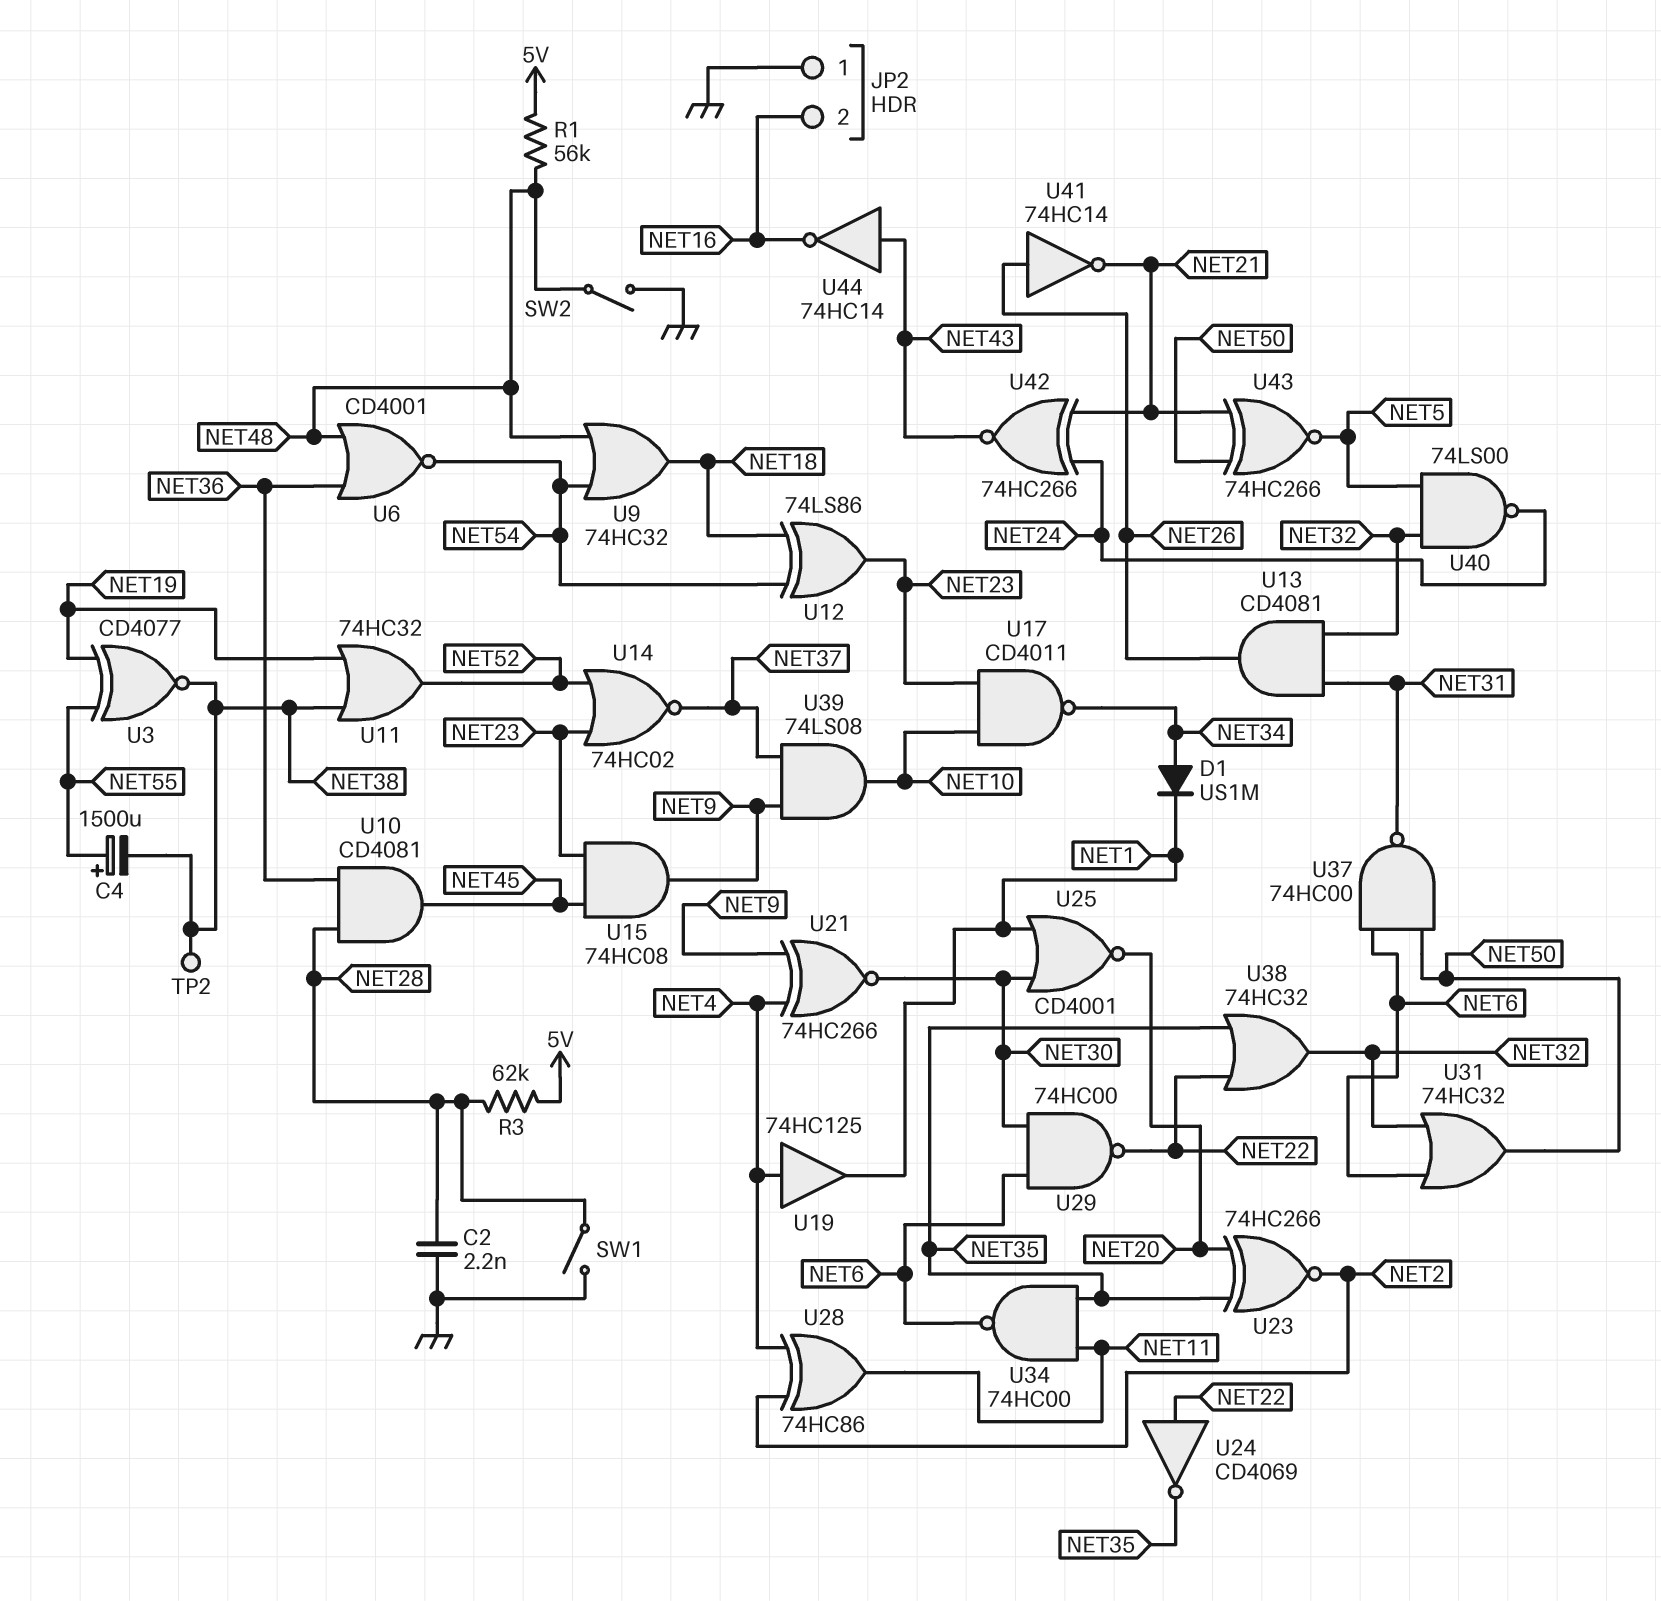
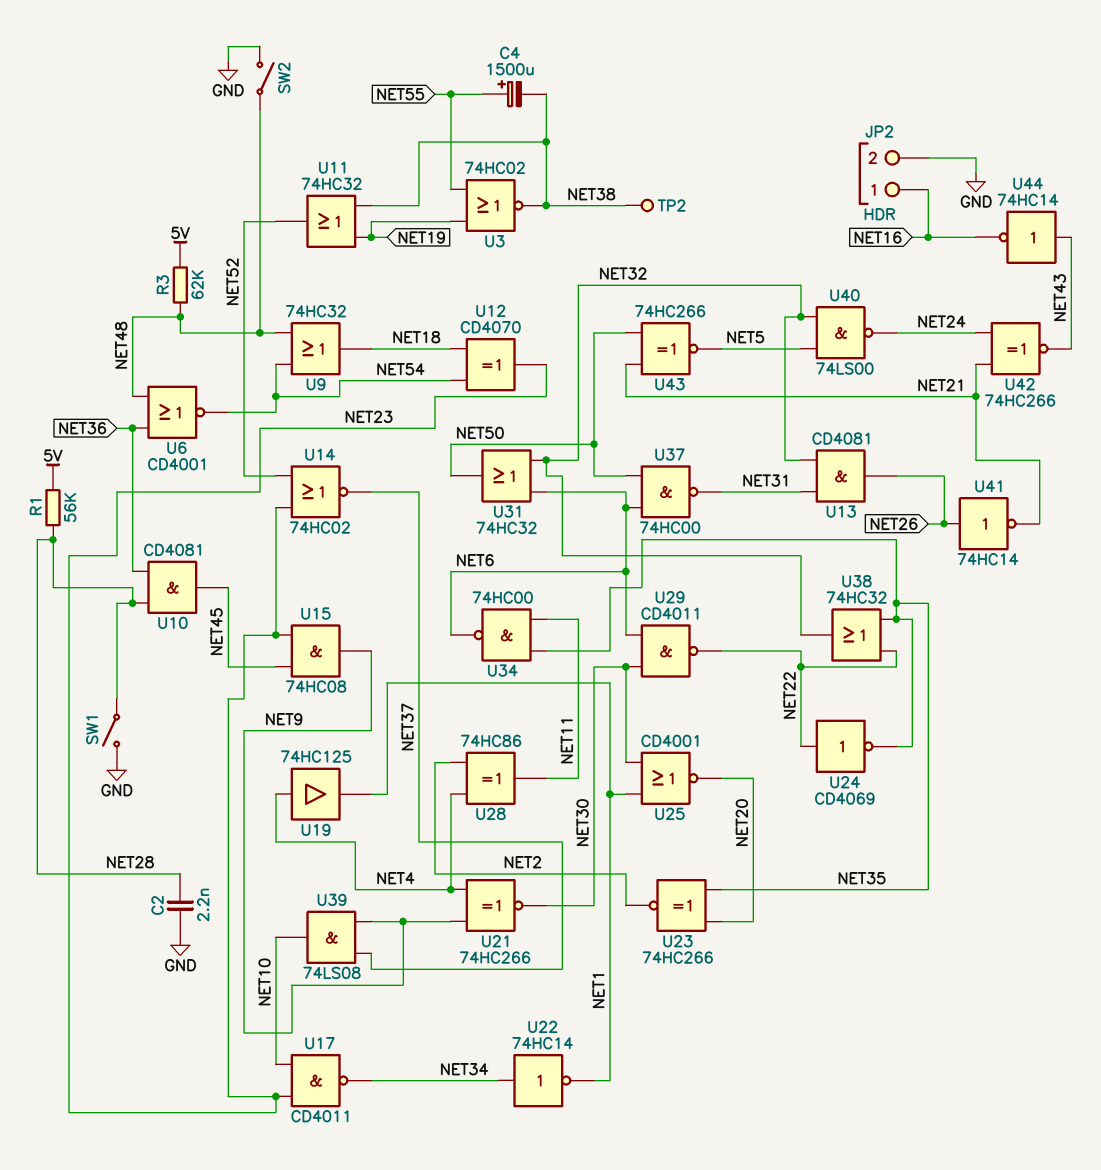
D1: diode US1M (A NET34, K NET1) -> none
JP2 pin 1: GND -> NET16
JP2 pin 2: NET16 -> GND
R1: 56k (5V, NET48) -> 56k (5V, NET28)
R3: 62k (5V, NET28) -> 62k (5V, NET48)
U3: XNOR CD4077 (in NET19, in NET55, out NET38) -> NOR 74HC02 (in NET19, in NET55, out NET38)
U12: XOR 74LS86 (in NET18, in NET54, out NET23) -> XOR CD4070 (in NET18, in NET54, out NET23)
U22: none -> NOT 74HC14 (in NET34, out NET1)
U29: NAND 74HC00 (in NET6, in NET30, out NET22) -> NAND CD4011 (in NET6, in NET30, out NET22)

